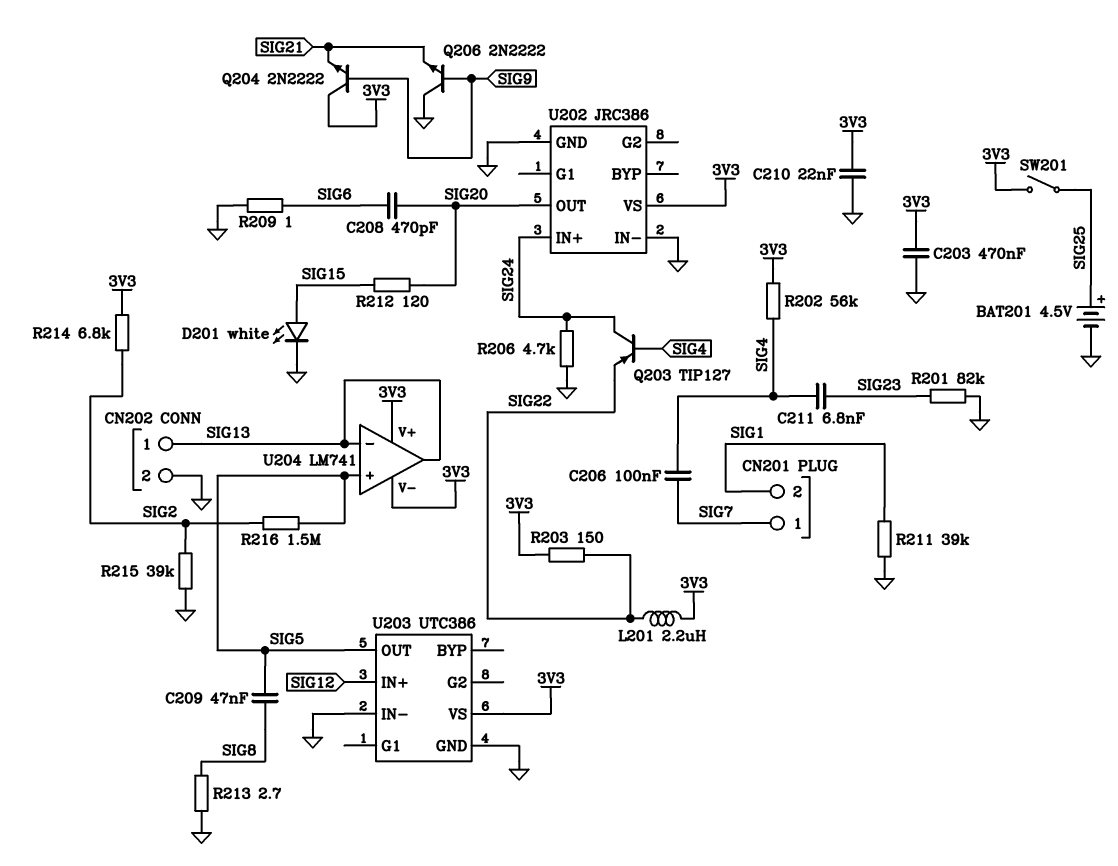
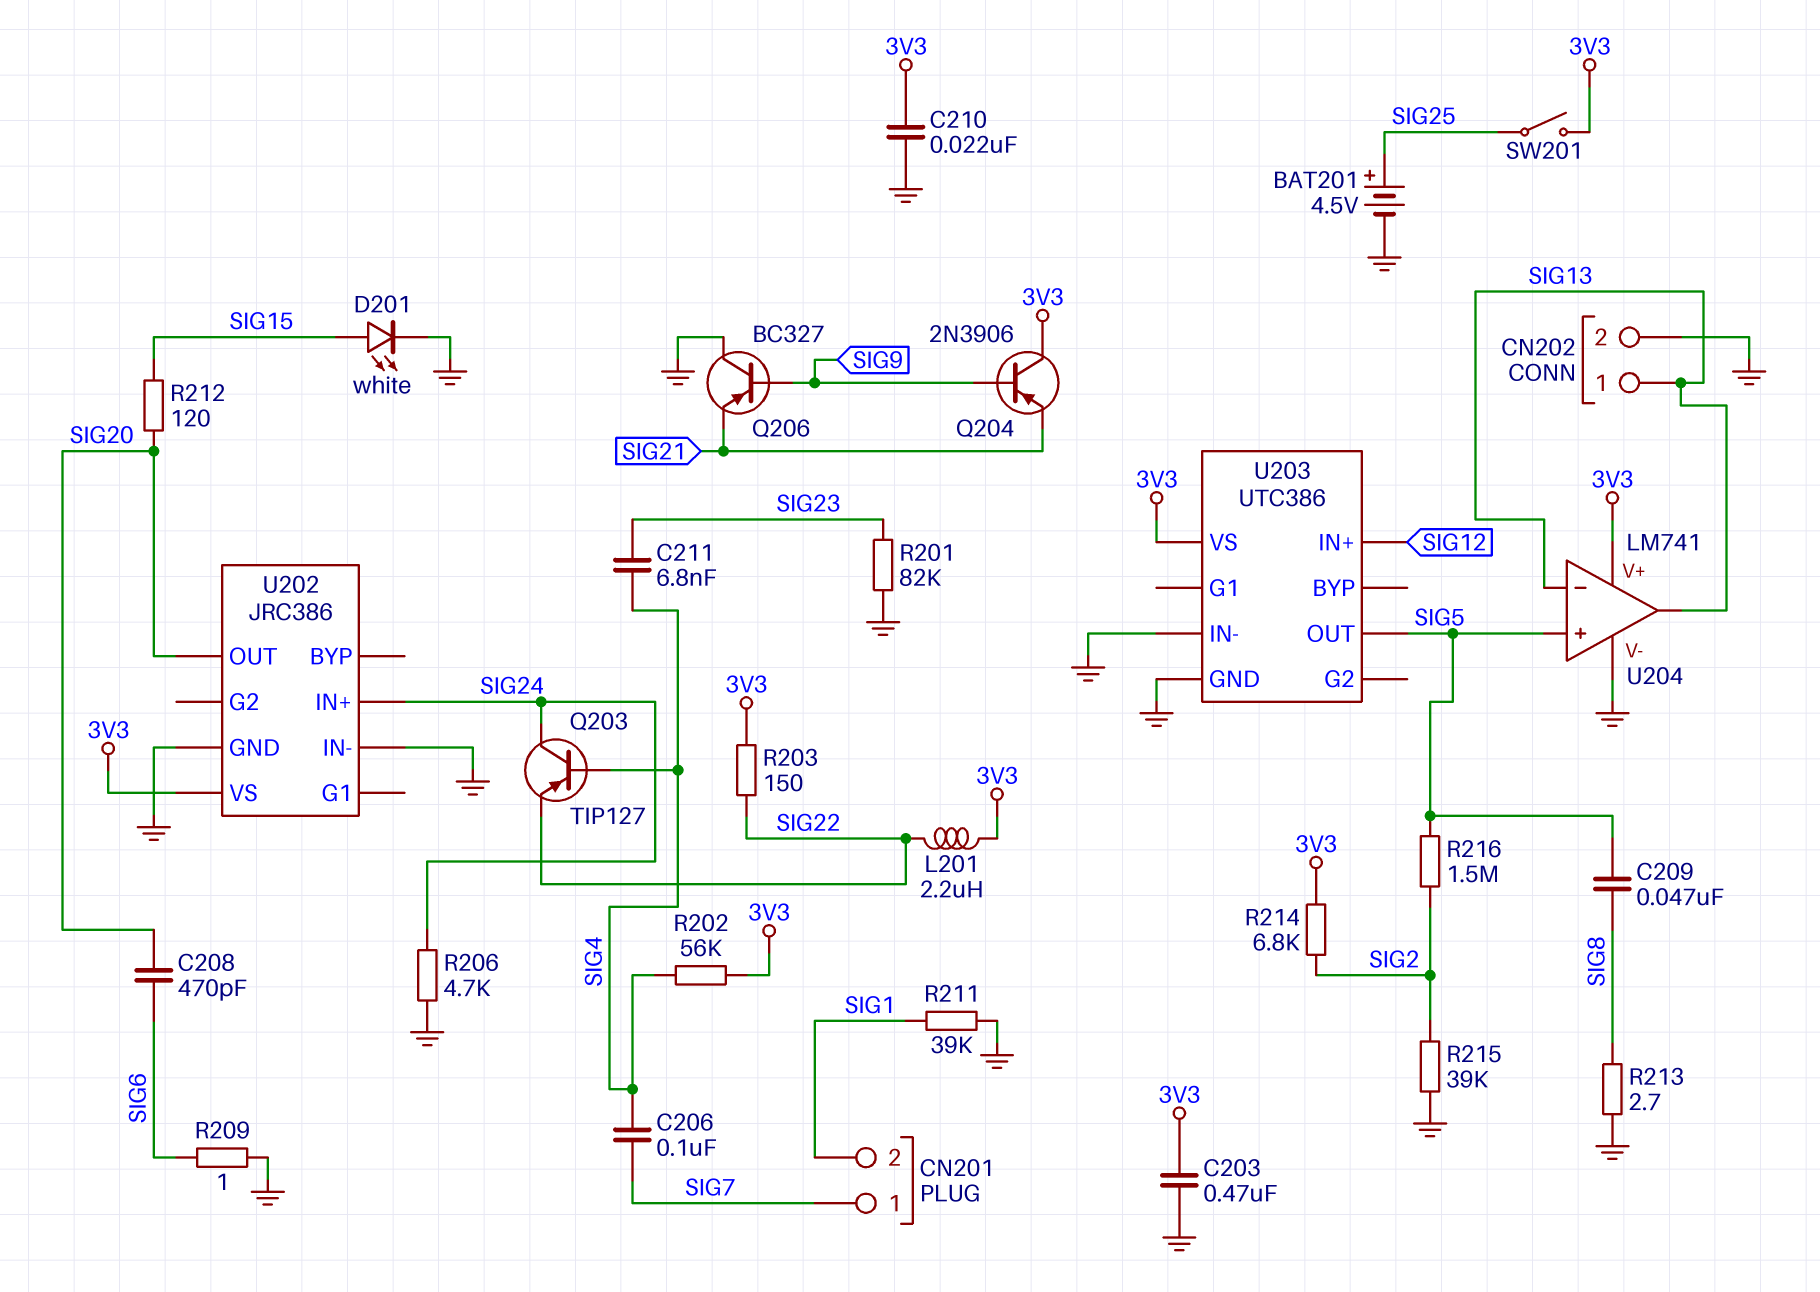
Q204: NPN 2N2222 (B SIG9, C 3V3, E SIG21) -> PNP 2N3906 (B SIG9, C 3V3, E SIG21)
Q206: NPN 2N2222 (B SIG9, C GND, E SIG21) -> PNP BC327 (B SIG9, C GND, E SIG21)
U204 pin V-: 3V3 -> GND

